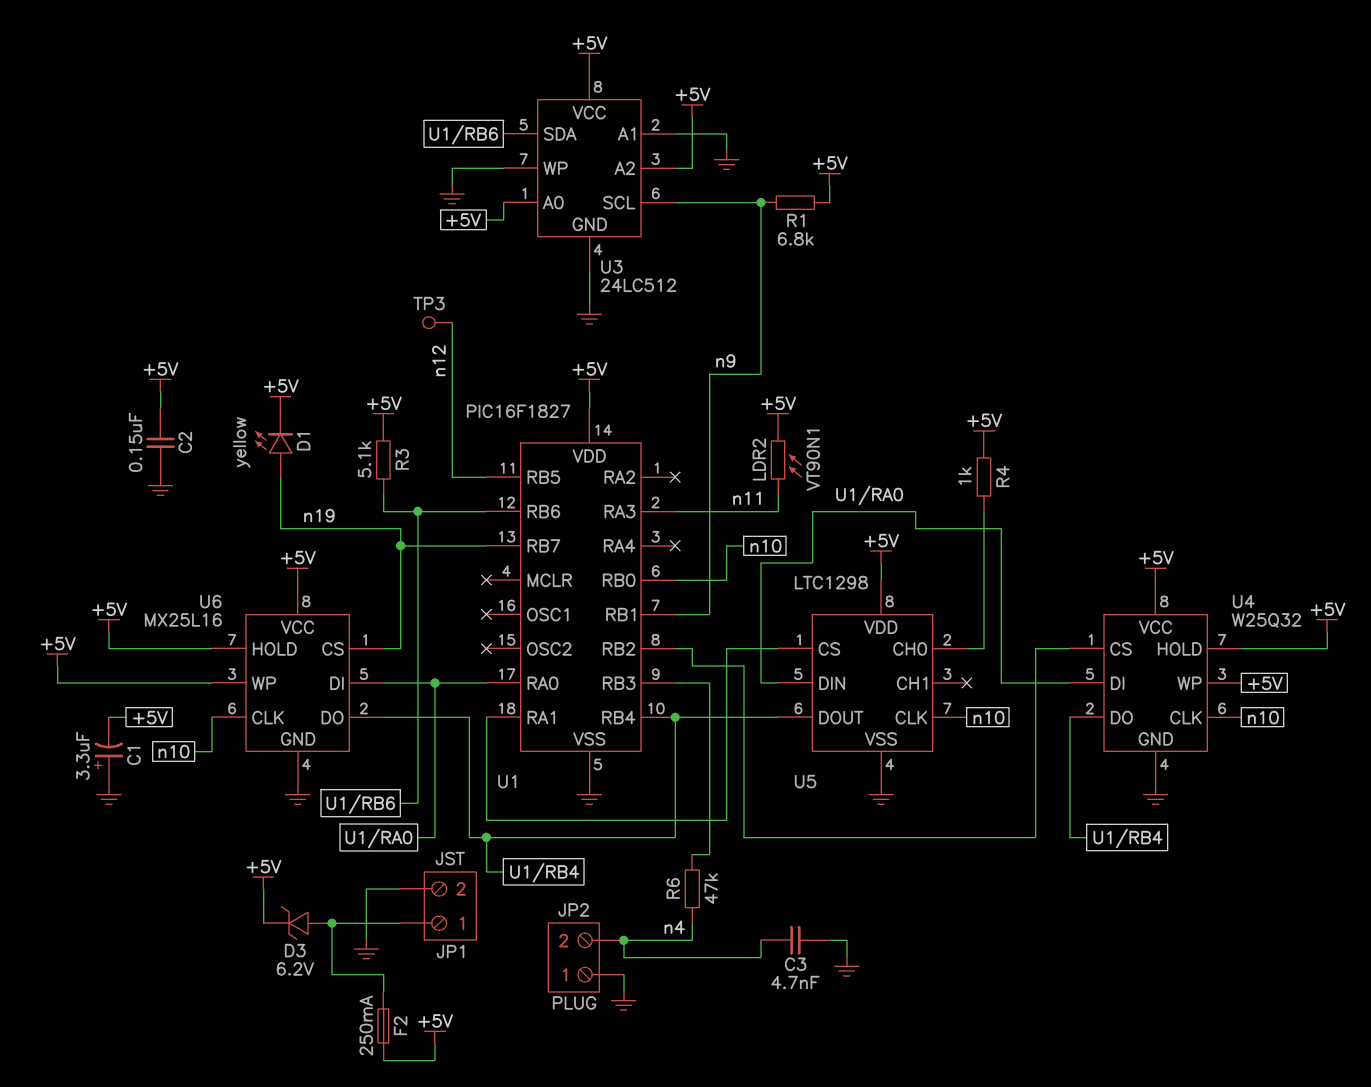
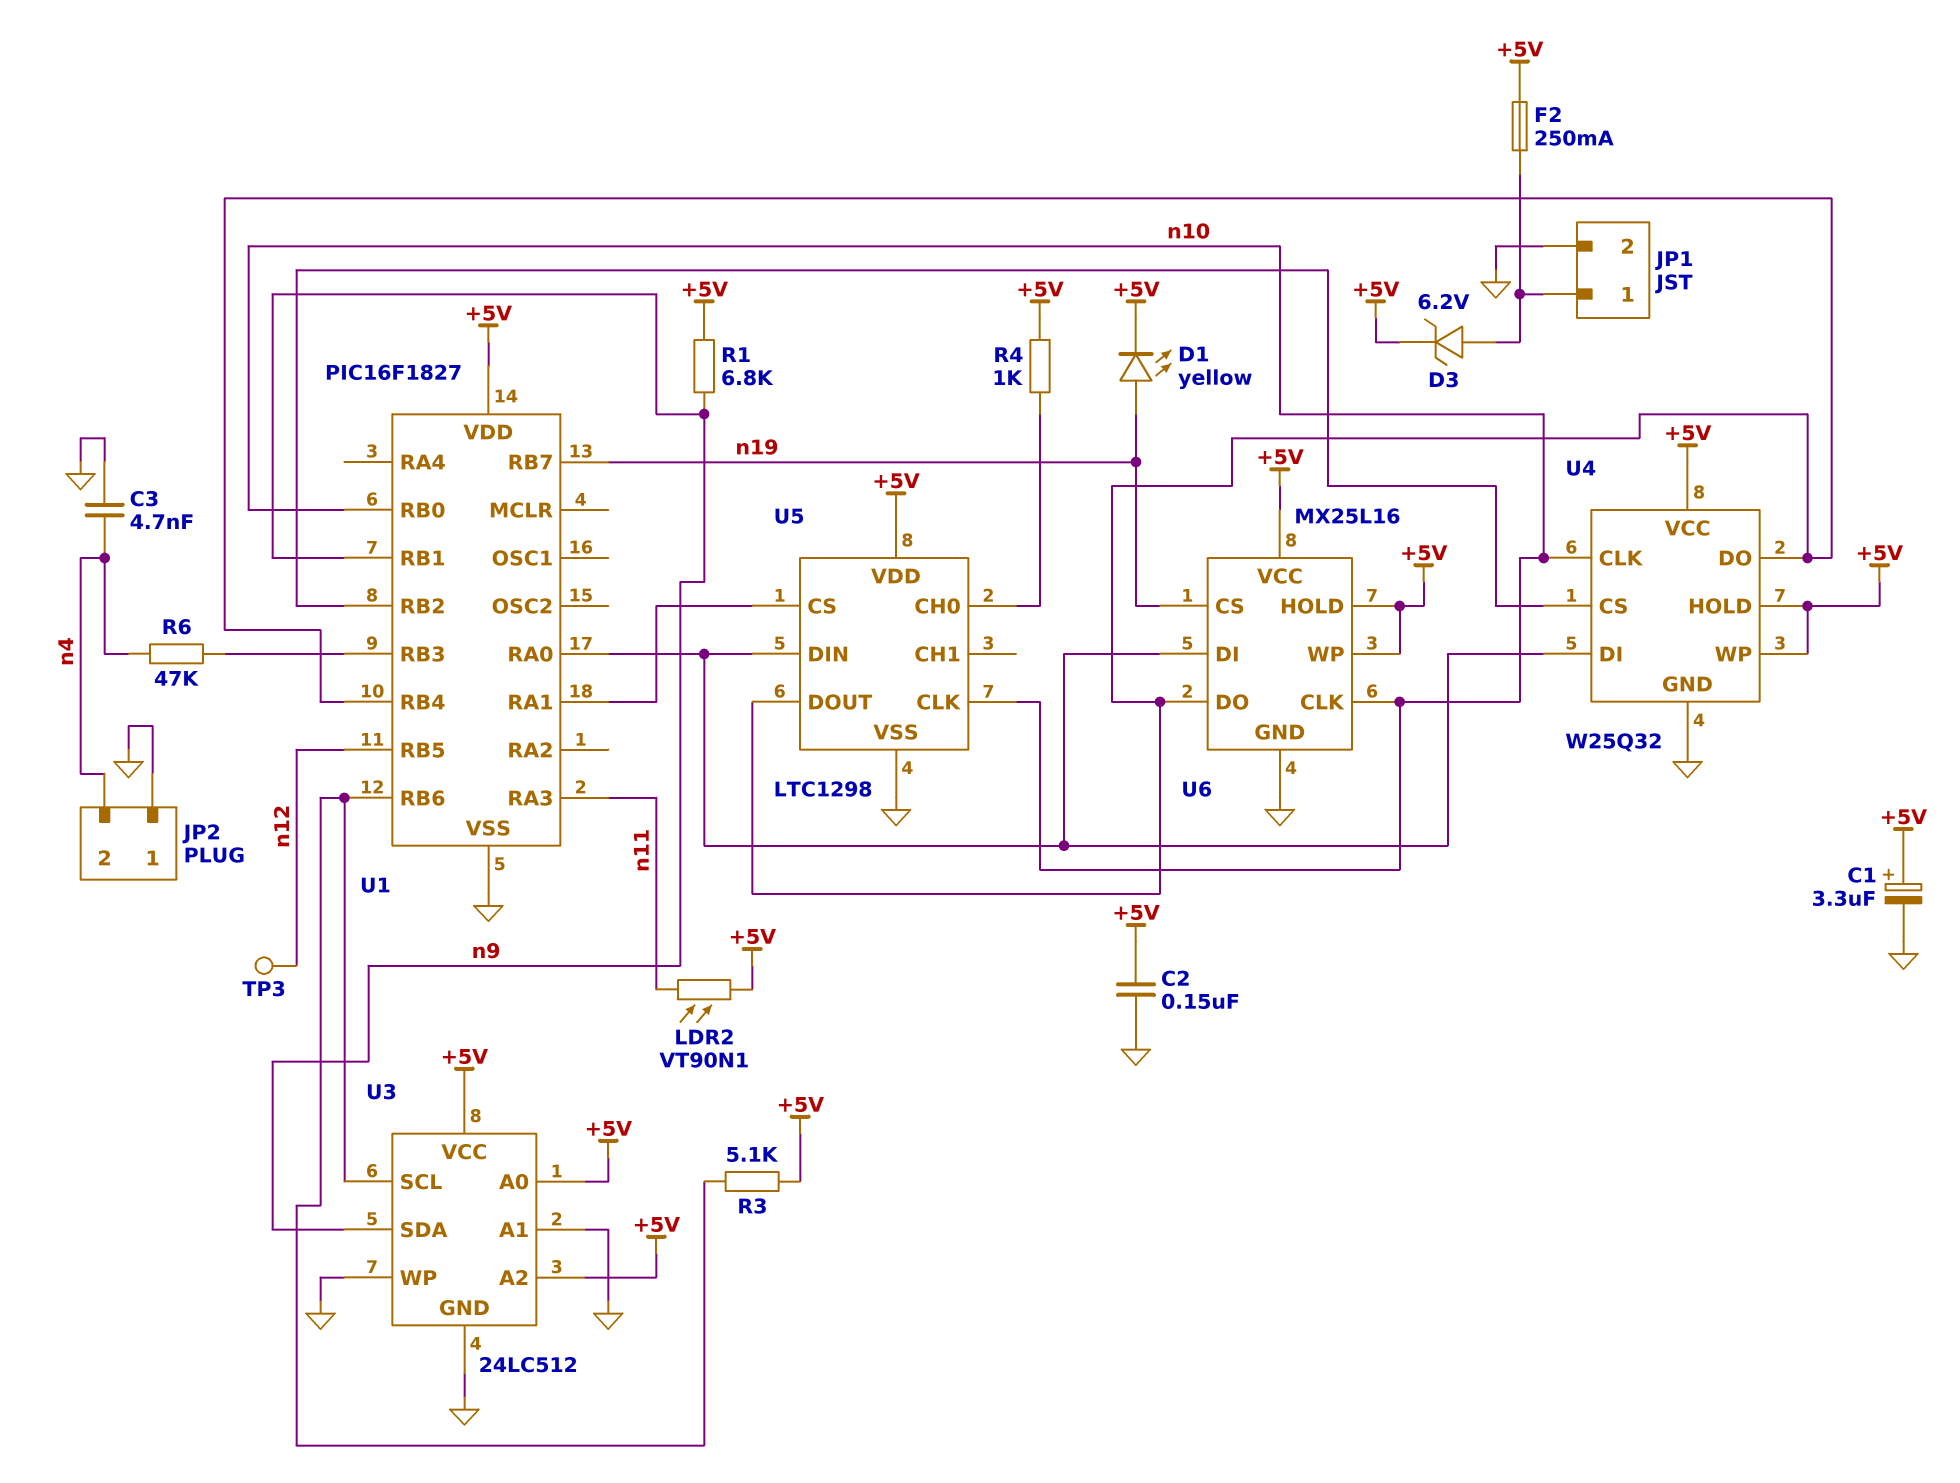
C1: 3.3uF (plus GND, minus +5V) -> 3.3uF (plus +5V, minus GND)
U3 pin SCL: n9 -> U1/RB6
U3 pin SDA: U1/RB6 -> n9

